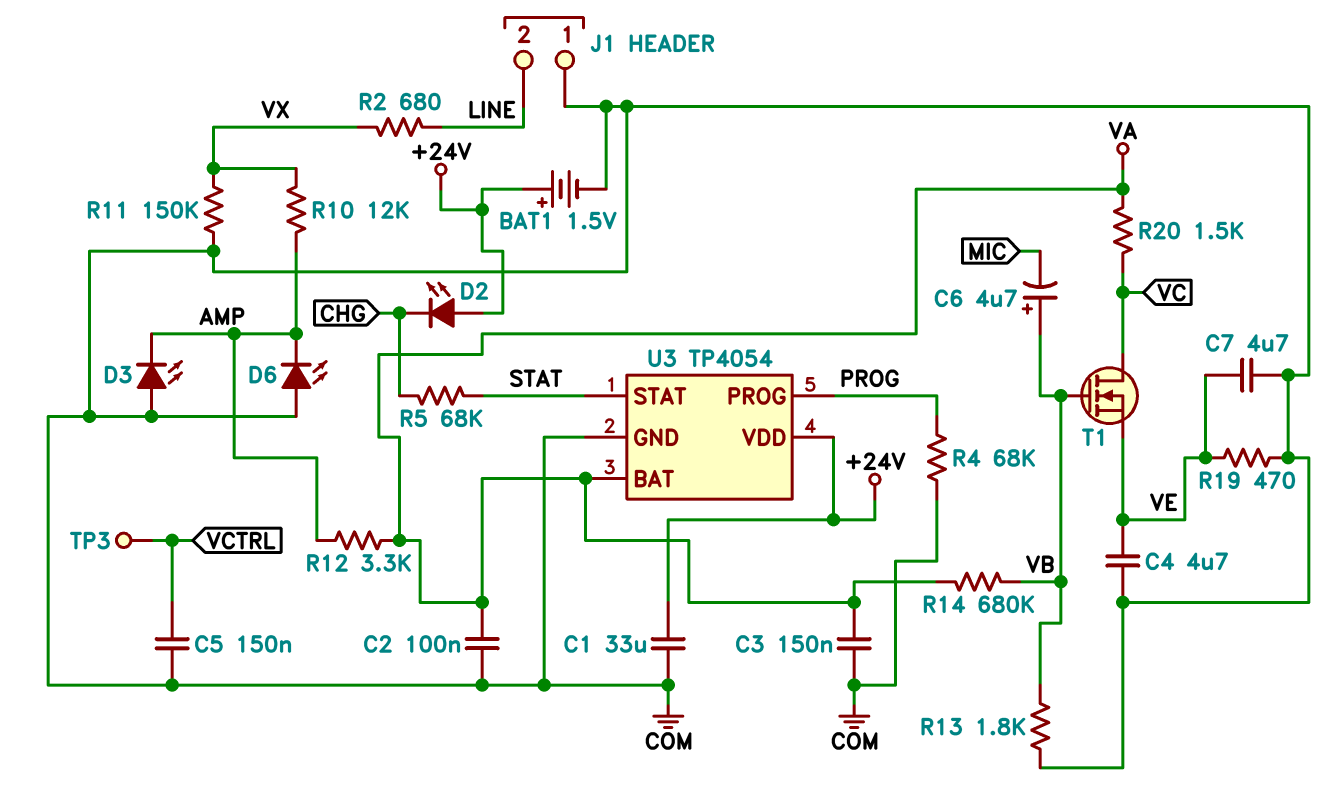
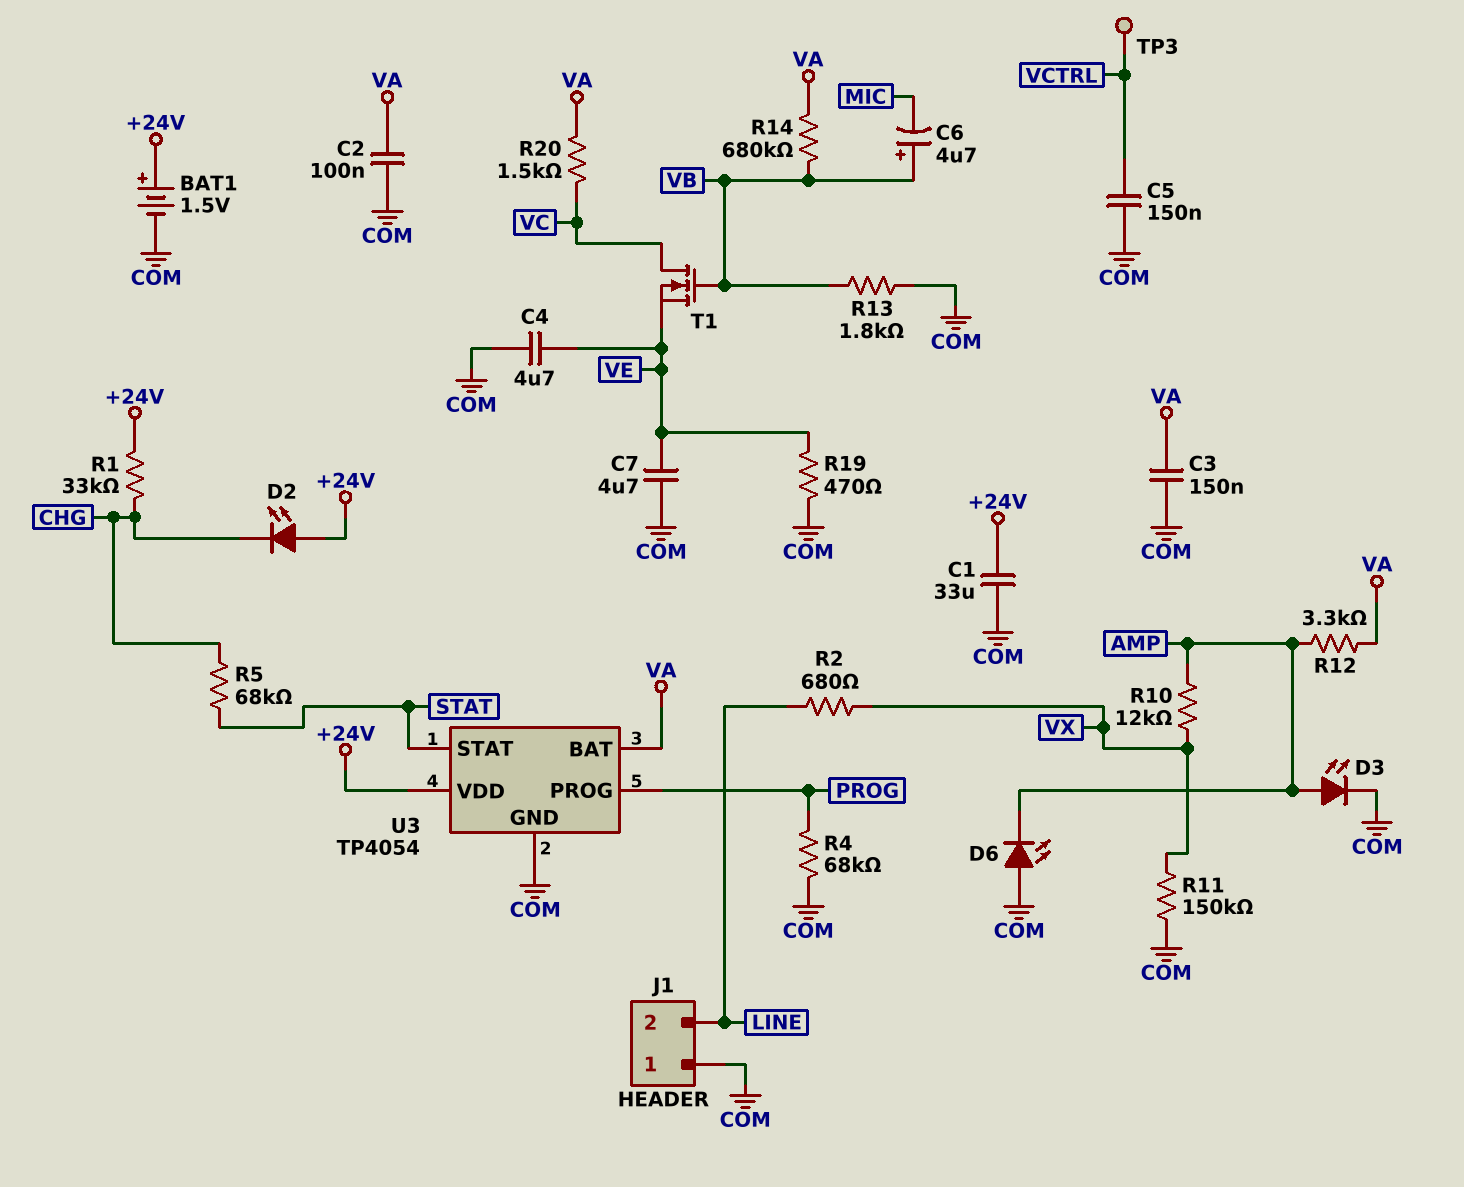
D3: LED (A COM, K AMP) -> LED (A AMP, K COM)
R1: none -> 33k (+24V, CHG)

